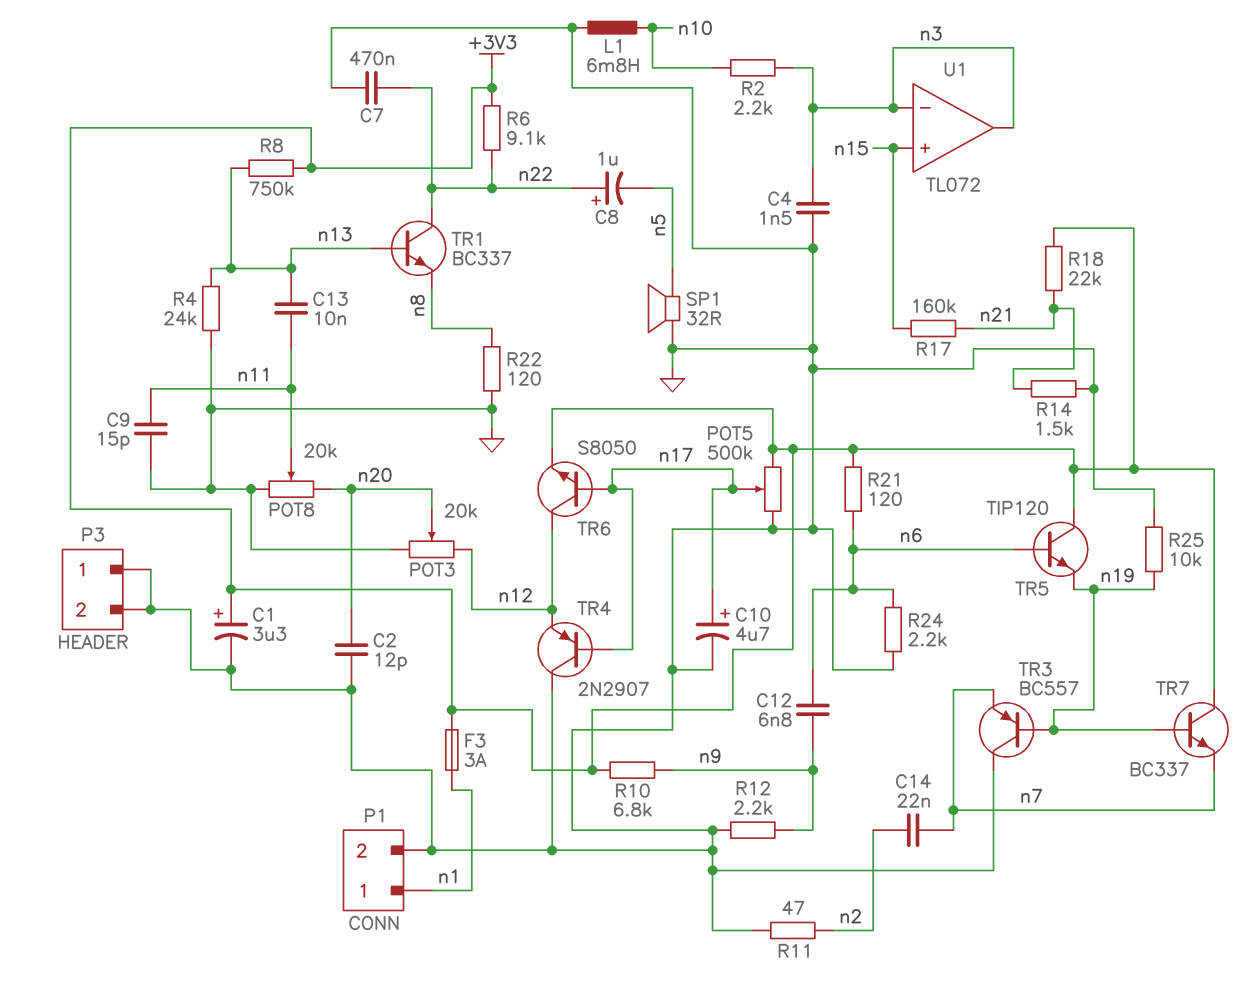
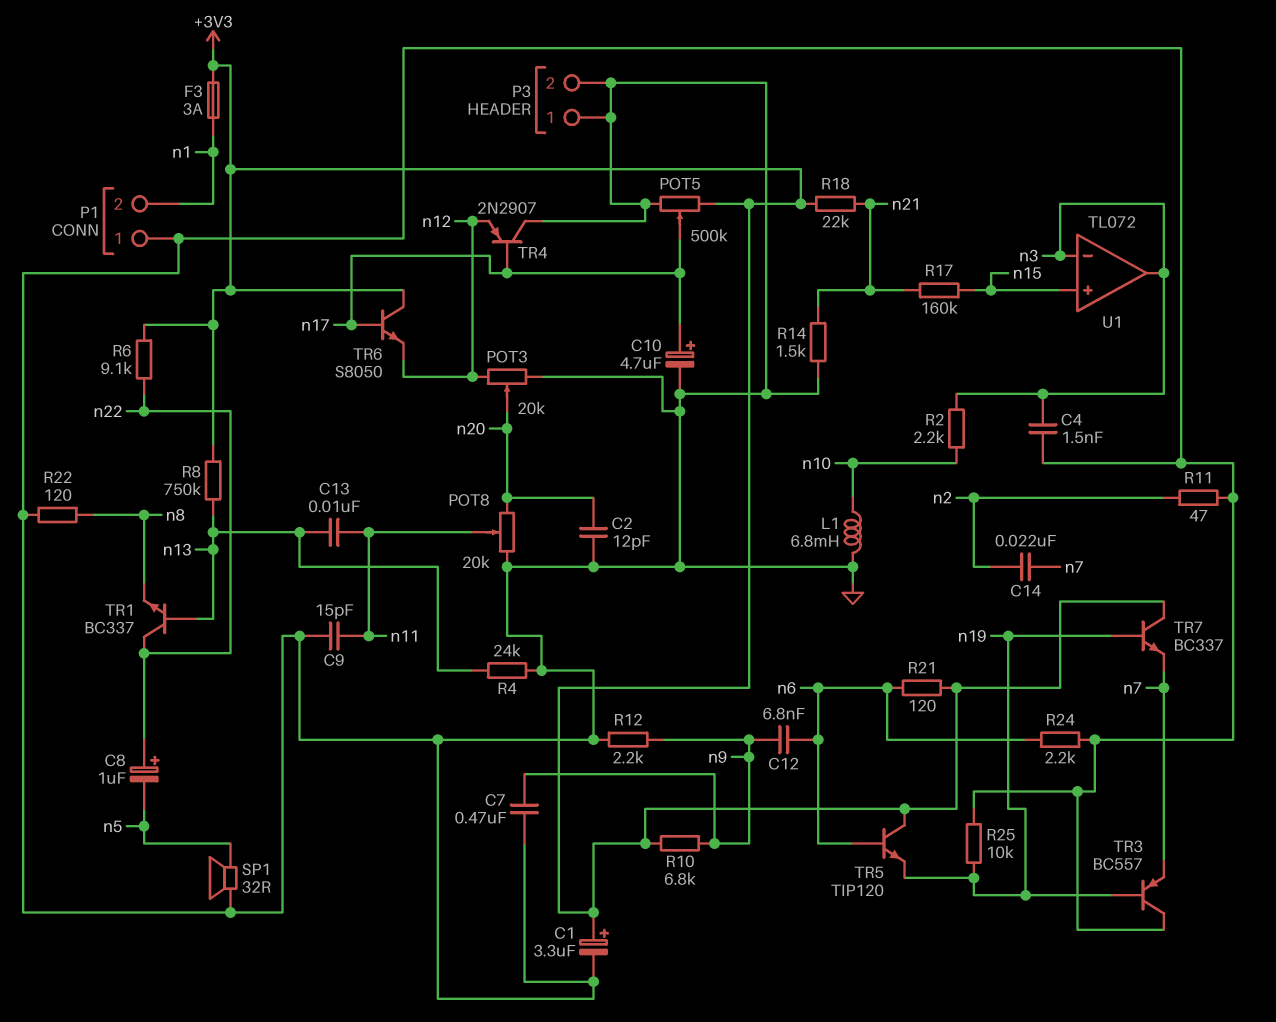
C7: 470nF (GND, n22) -> 470nF (GND, n9)
P1 pin 1: n1 -> GND
P1 pin 2: GND -> n1
TR6: NPN S8050 (B n17, C n12, E +3V3) -> NPN S8050 (B n17, C +3V3, E n12)

